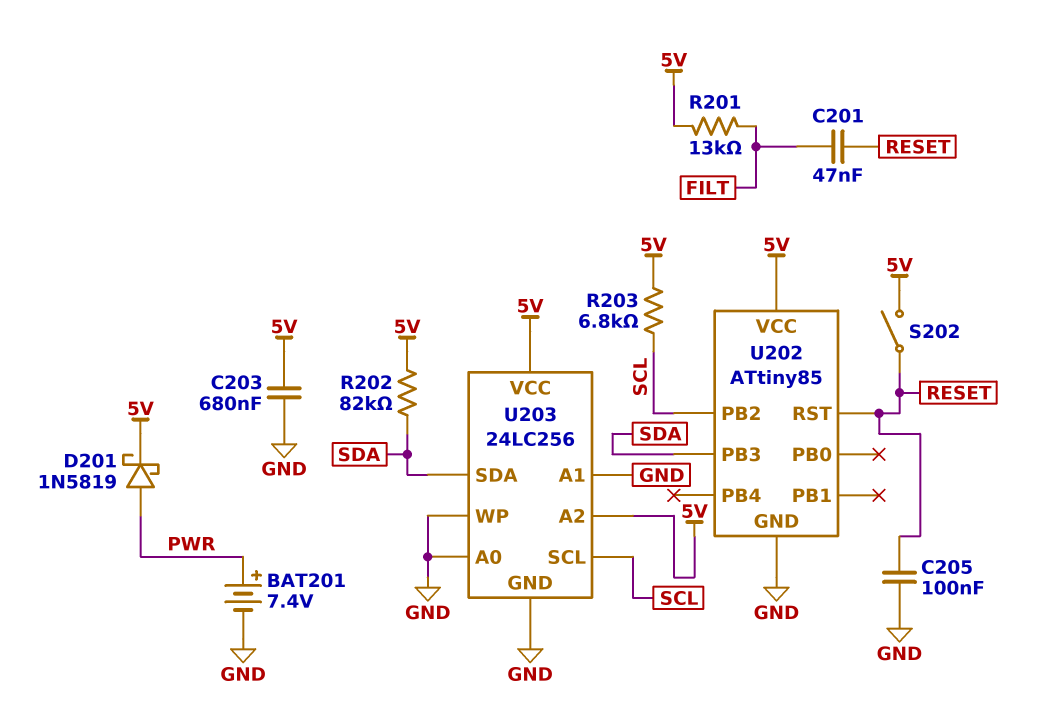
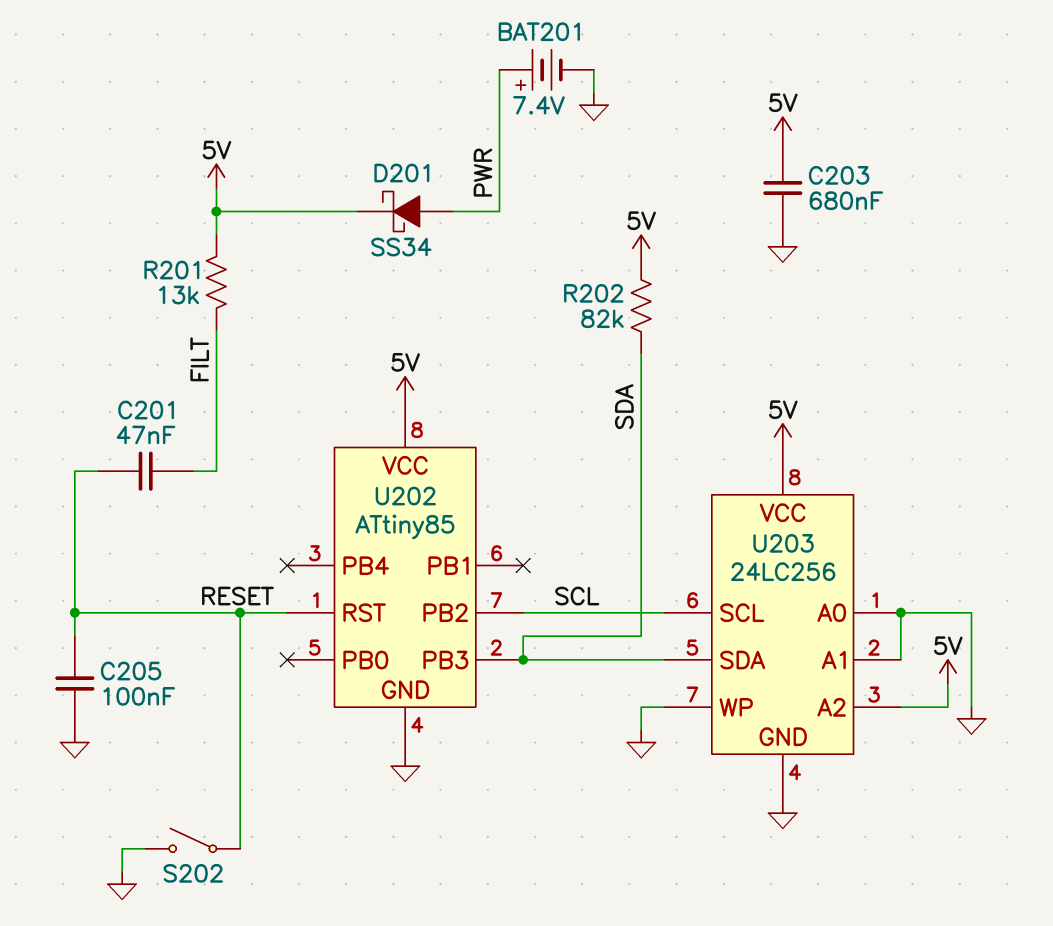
D201: schottky 1N5819 (A PWR, K 5V) -> schottky SS34 (A PWR, K 5V)
R203: 6.8k (5V, SCL) -> none
S202: switch (5V, RESET) -> switch (GND, RESET)

